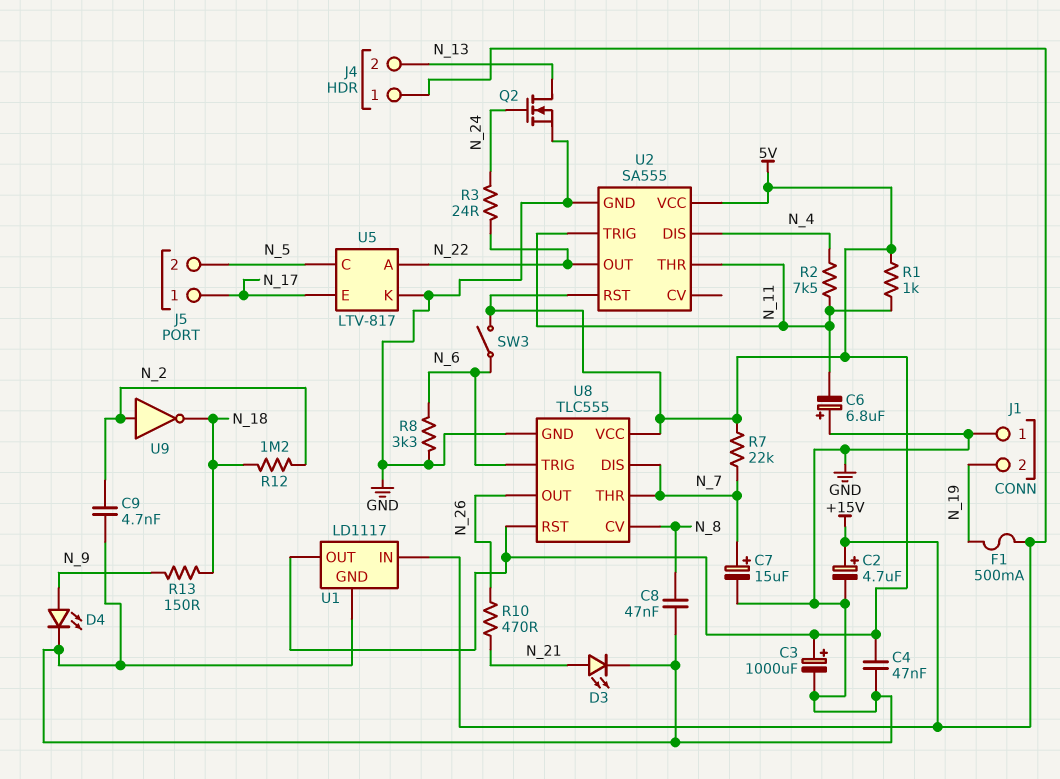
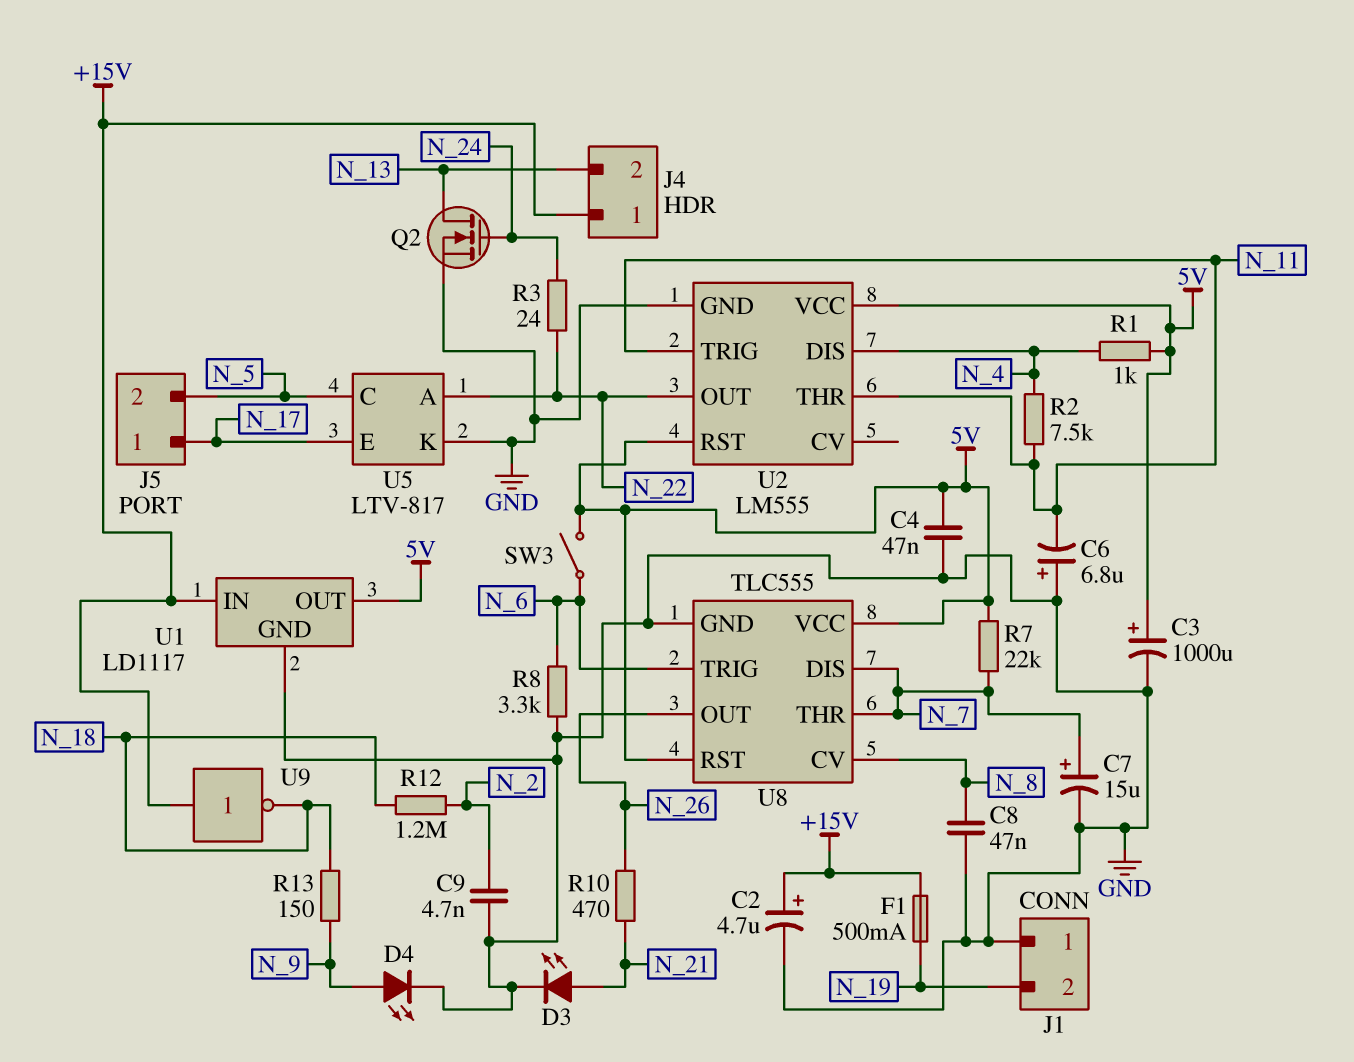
R1: 1k (5V, N_11) -> 1k (5V, N_4)
U2: SA555 -> LM555
U9: NOT (in N_2, out N_18) -> NOT (in +15V, out N_18)

